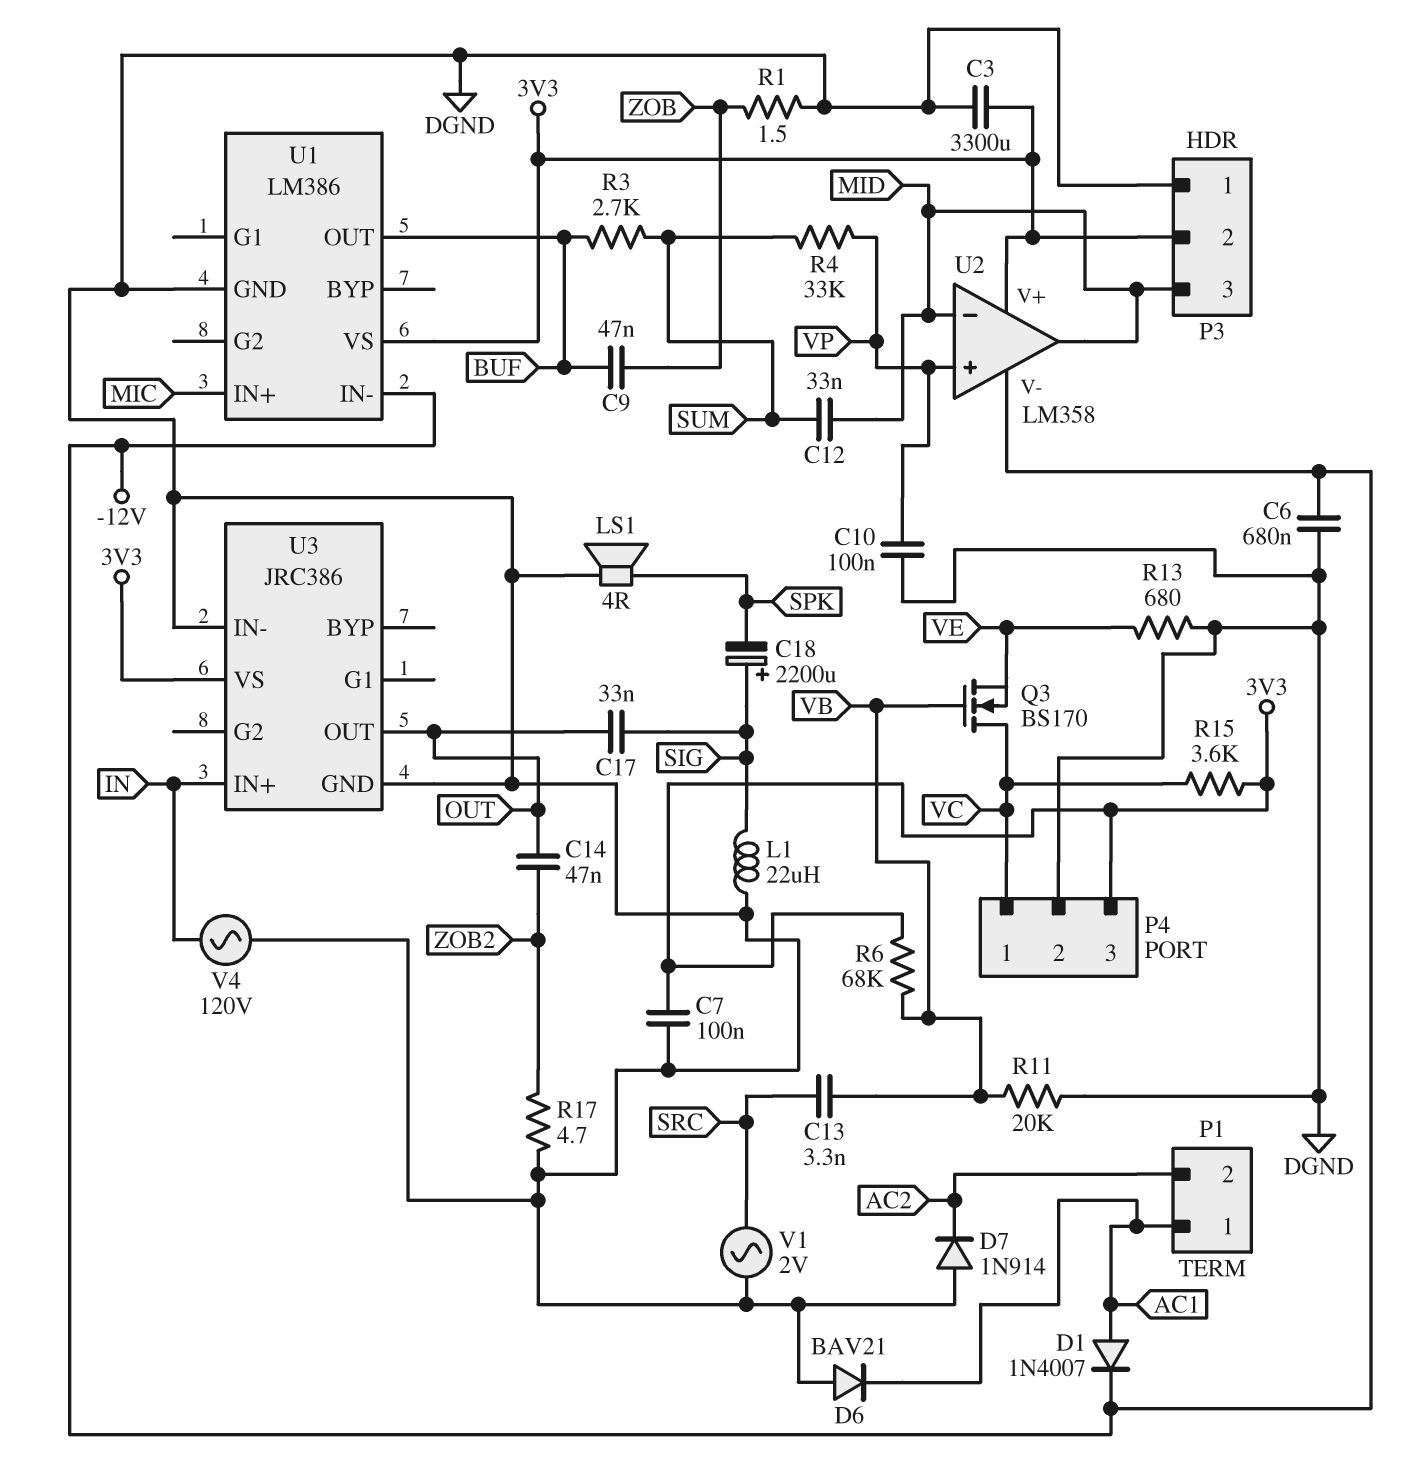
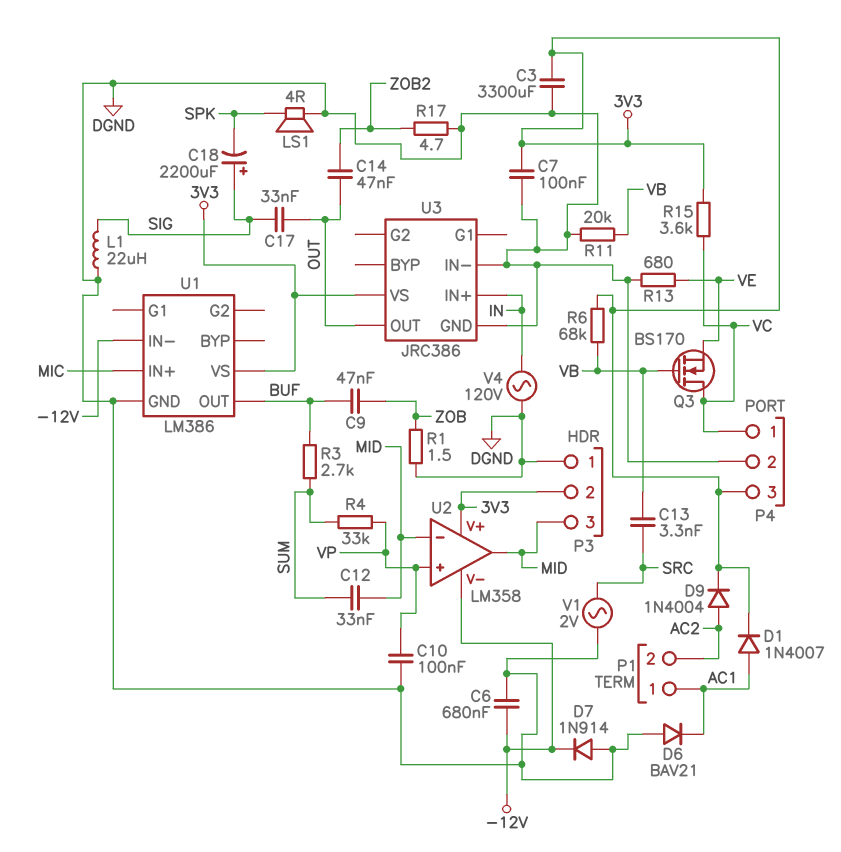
D1: diode 1N4007 (A AC1, K -12V) -> diode 1N4007 (A AC1, K 3V3)
D7: diode 1N914 (A DGND, K AC2) -> diode 1N914 (A DGND, K -12V)
D9: none -> diode 1N4004 (A AC2, K 3V3)

